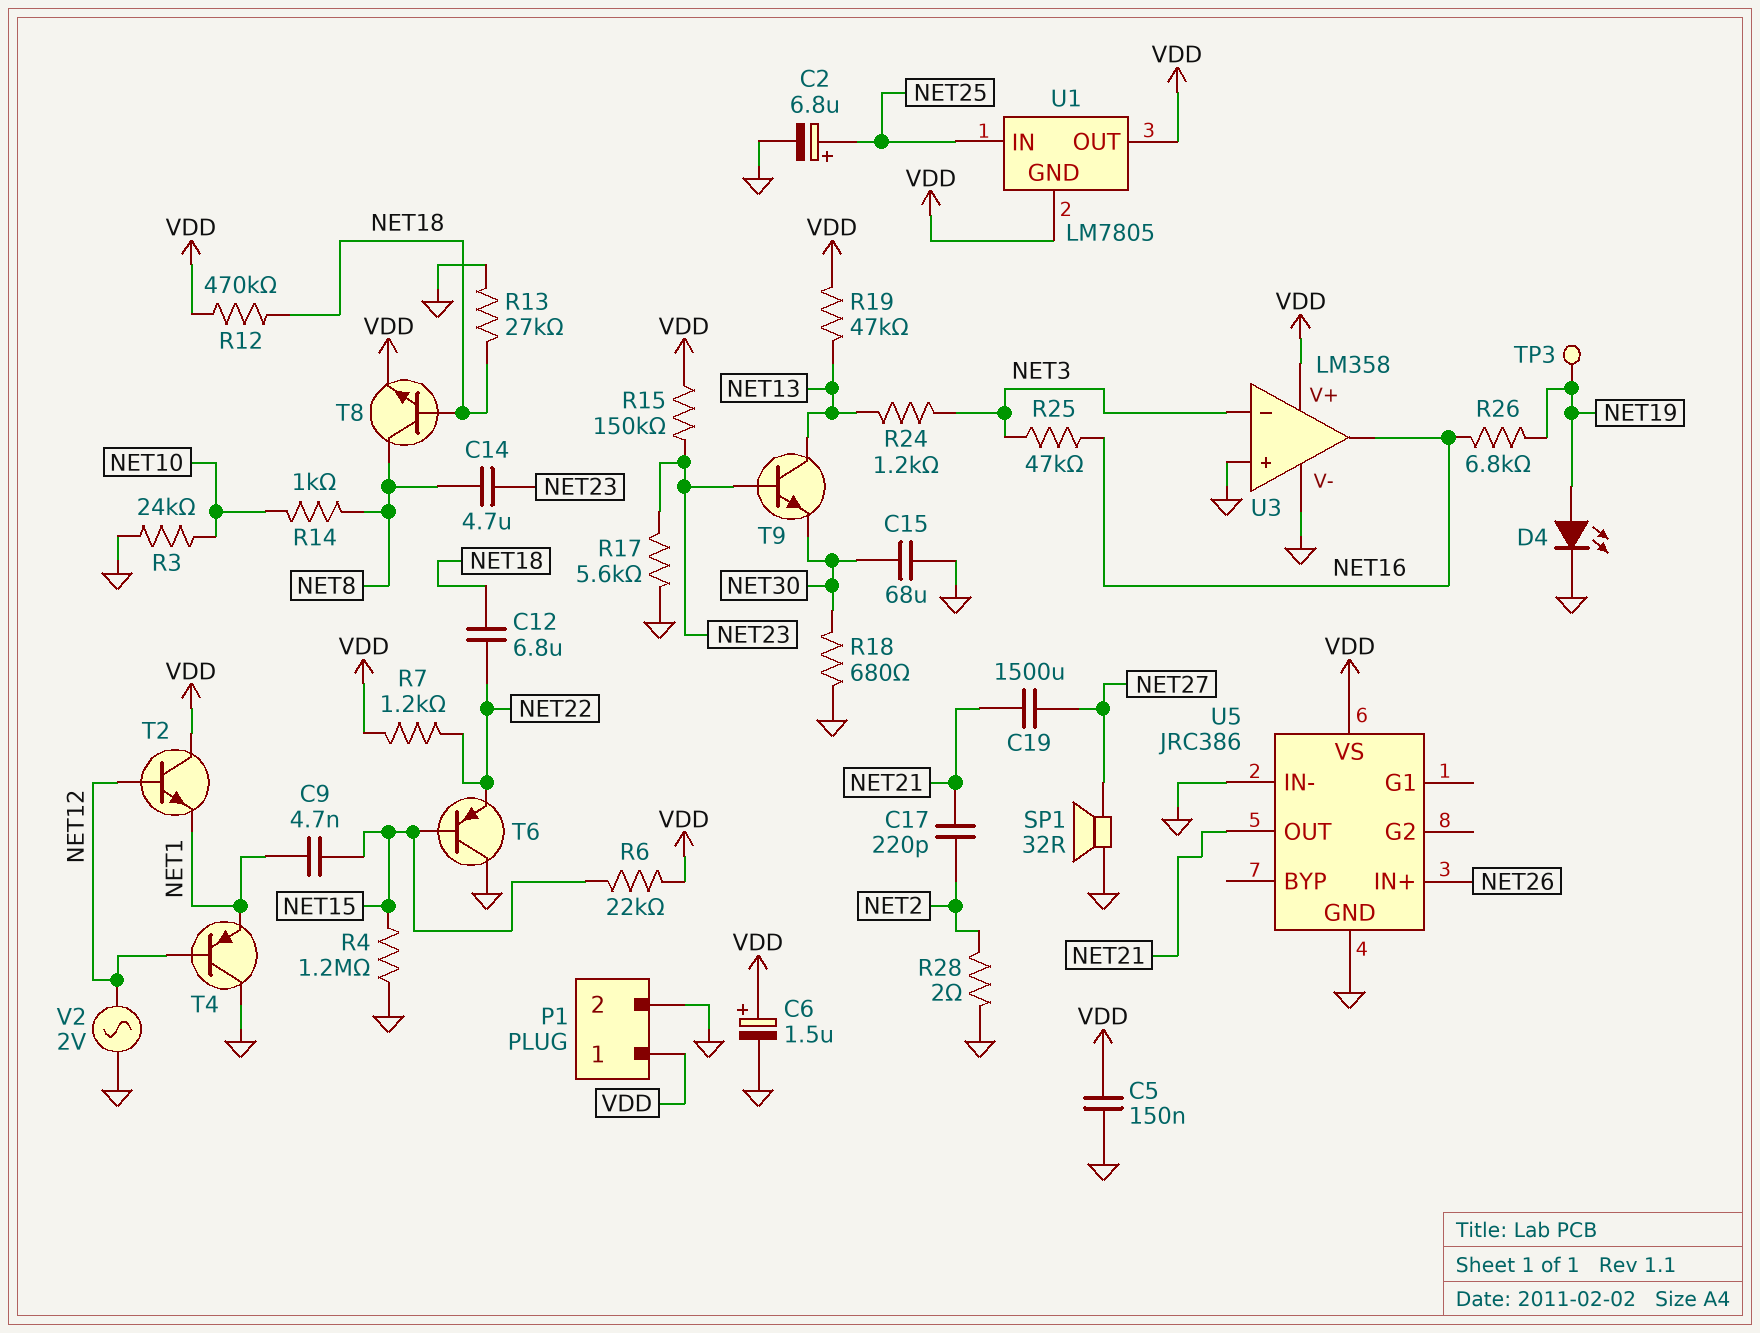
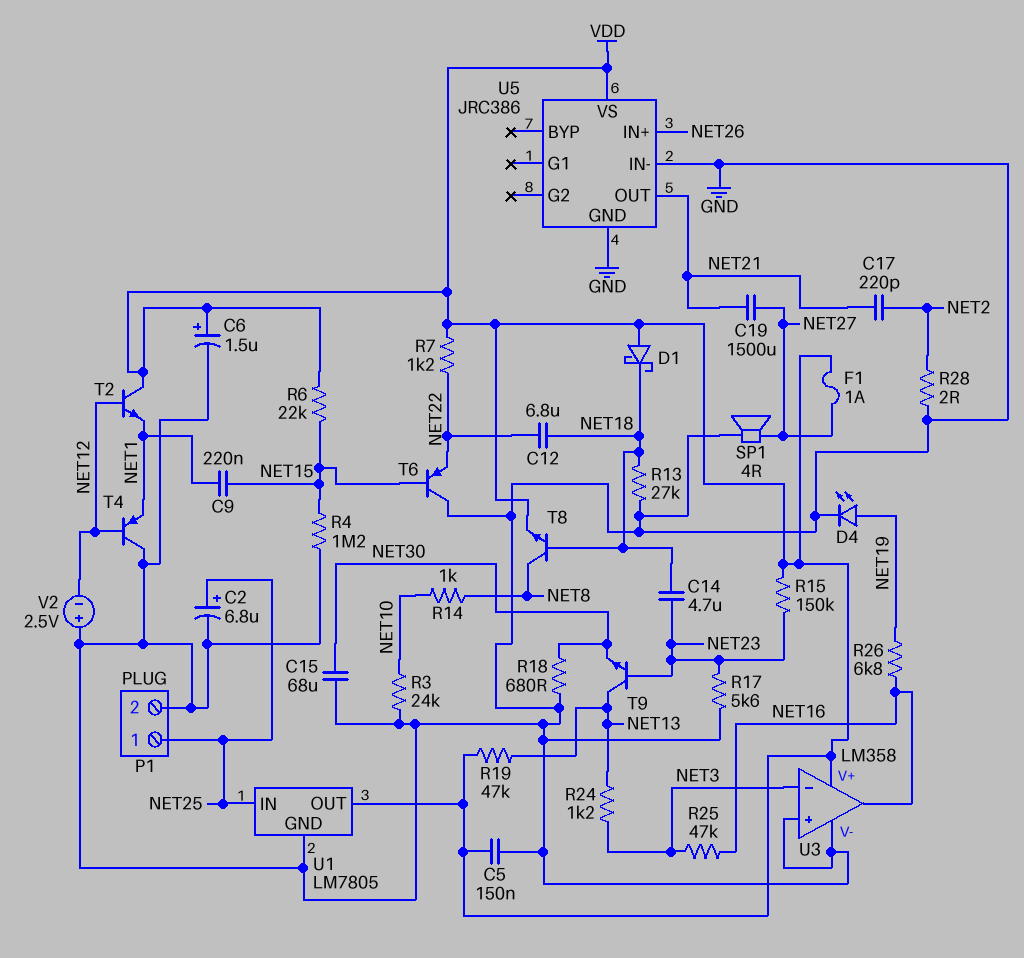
C9: 4.7nF (NET1, NET15) -> 220nF (NET1, NET15)
C14: 4.7uF (NET8, NET23) -> 4.7uF (NET18, NET23)
D1: none -> schottky (A VDD, K NET18)
F1: none -> 1A (NET27, VDD)
P1 pin 1: VDD -> NET25
R12: 470k (NET18, VDD) -> none
SP1: speaker 32R (GND, NET27) -> speaker 4R (GND, NET27)
TP3: test point (NET19) -> none
U1 pin GND: VDD -> GND
V2: AC 2V (GND, NET12) -> 2.5V (plus GND, minus NET12)

